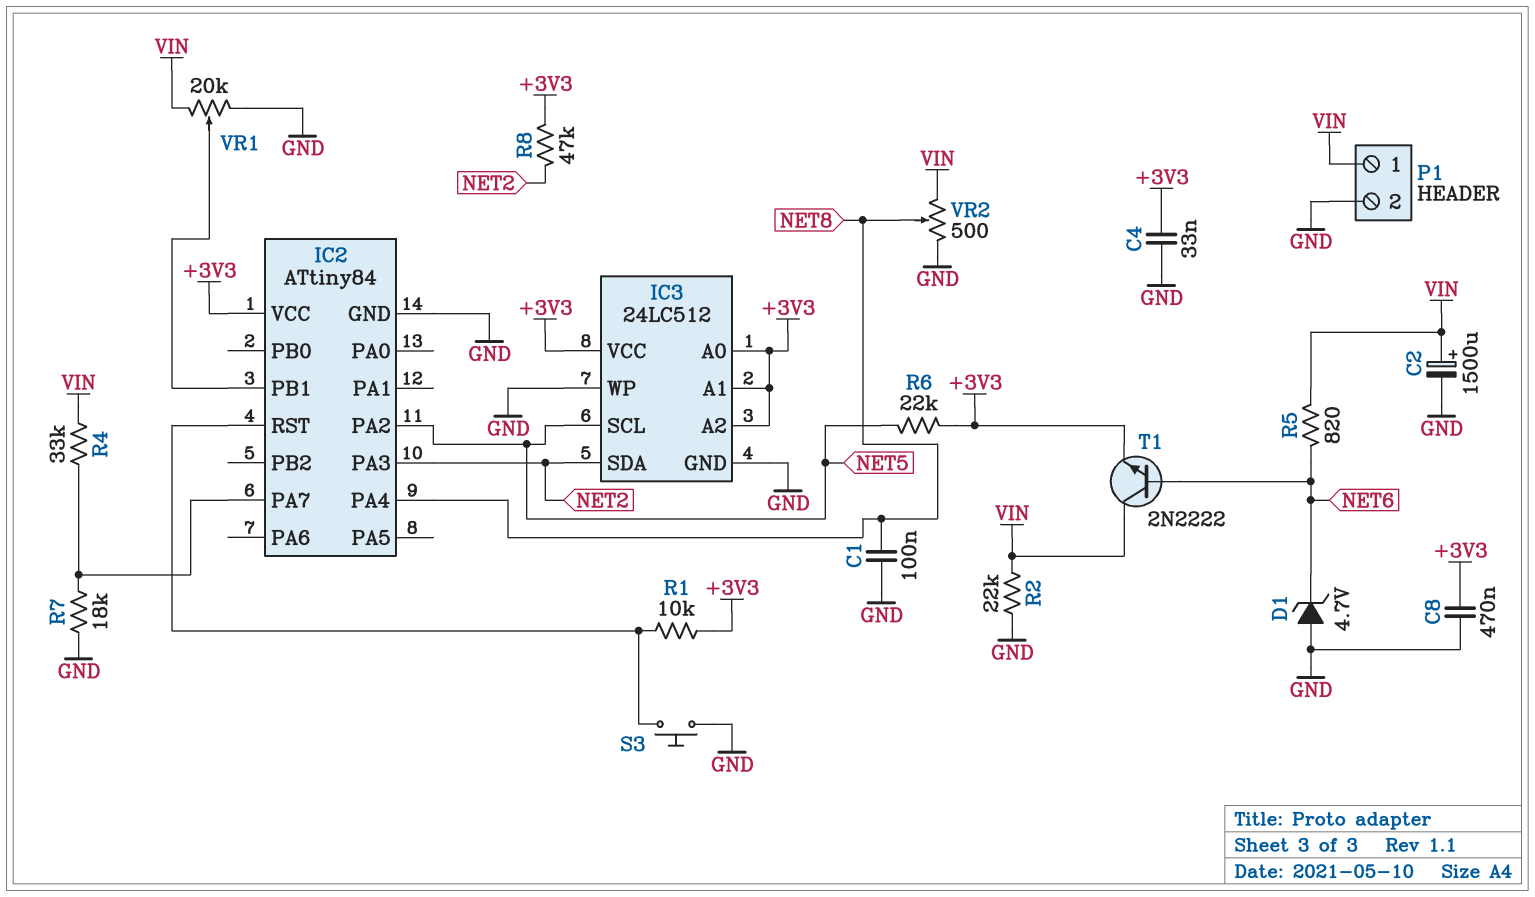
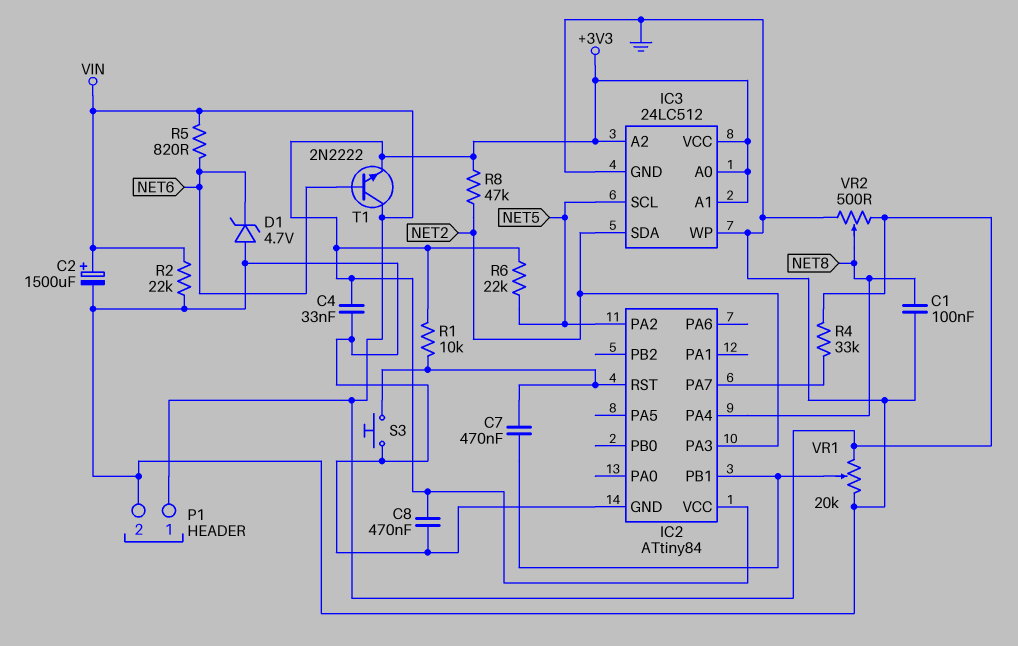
C7: none -> 470nF (IC2/PB1, IC2/RST)
R7: 18k (GND, IC2/PA7) -> none

